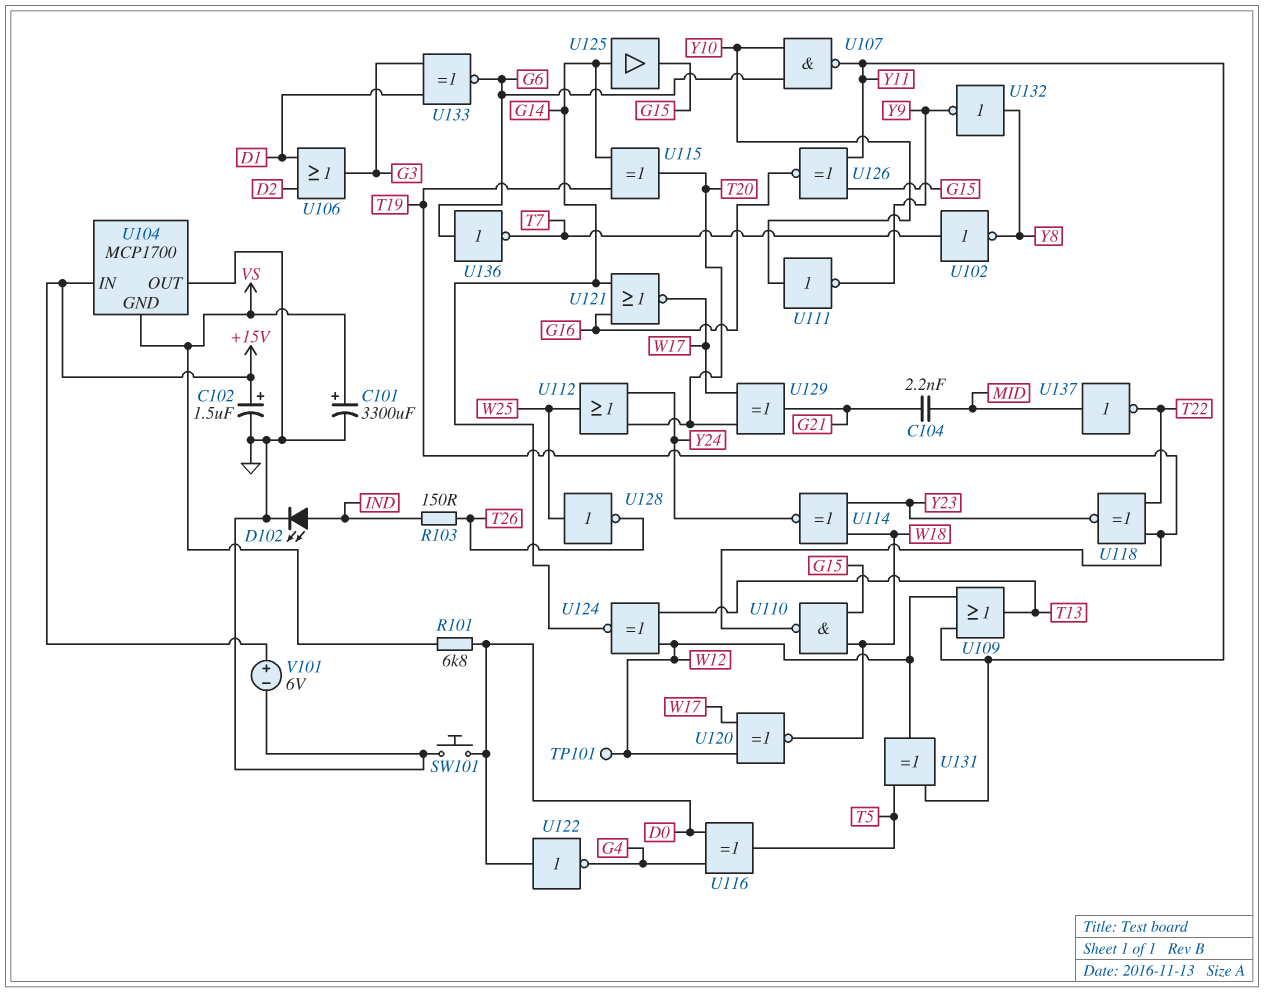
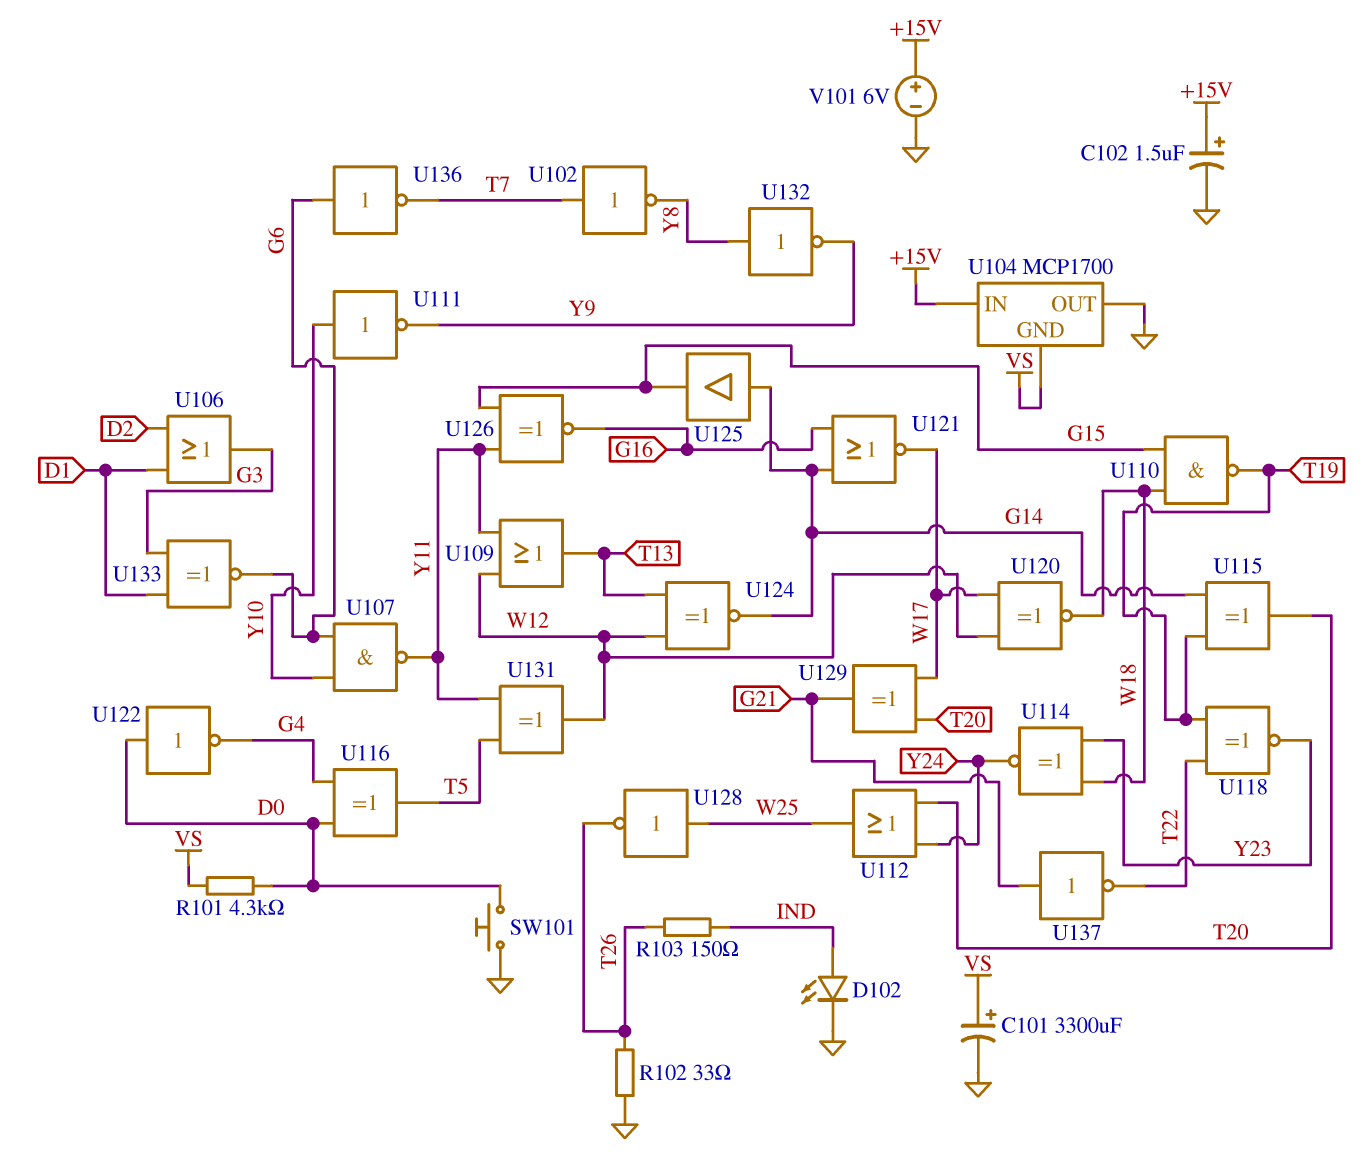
C104: 2.2nF (G21, MID) -> none
R101: 6.8k (D0, VS) -> 4.3k (D0, VS)
R102: none -> 33 (GND, T26)
TP101: test point (W12) -> none
U137: NOT (in MID, out T22) -> NOT (in G21, out T22)

